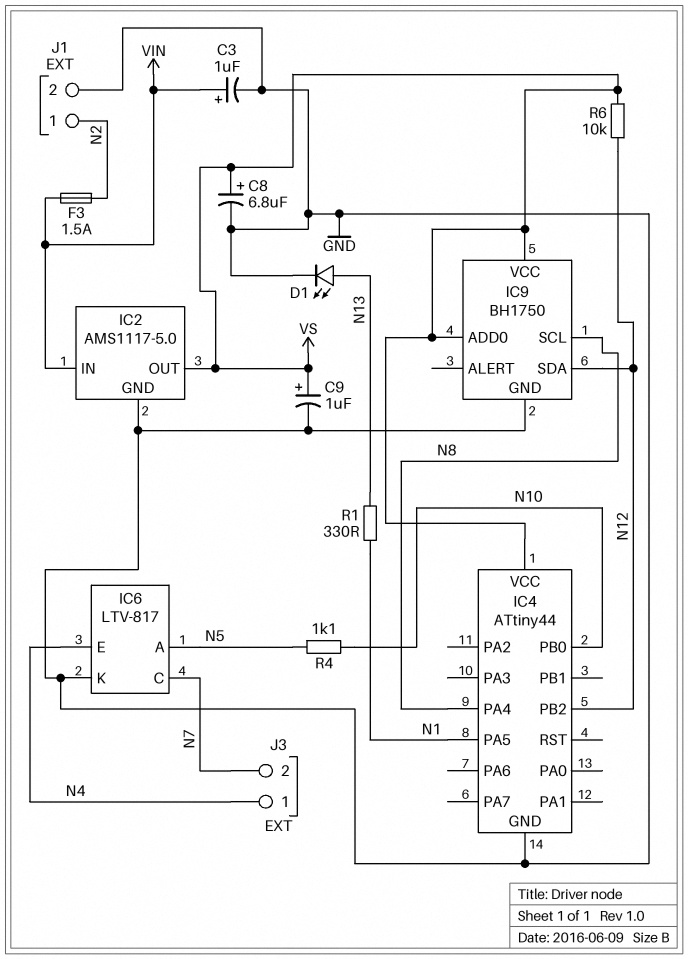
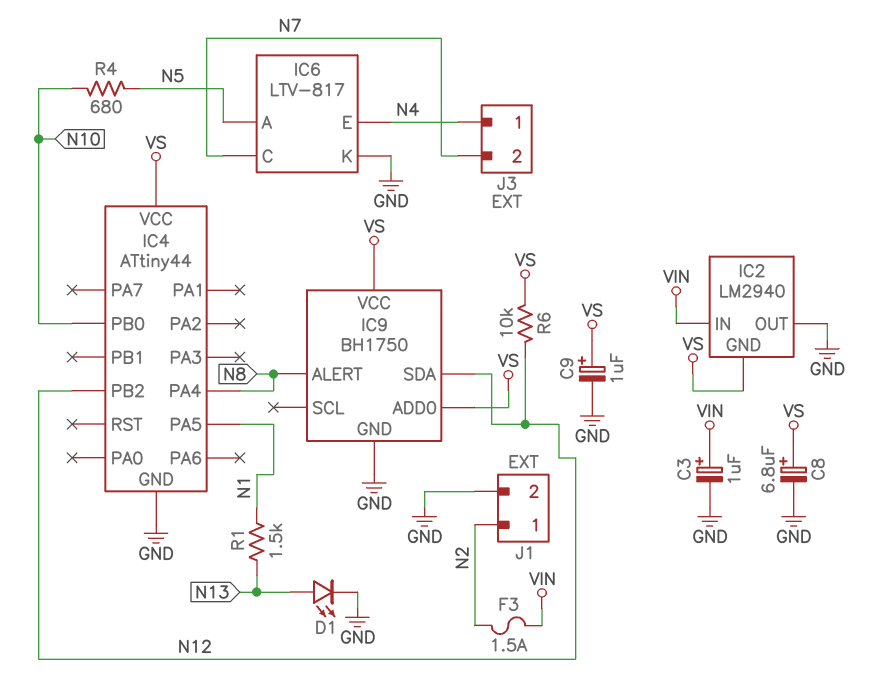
IC2: AMS1117-5.0 -> LM2940
IC2 pin GND: GND -> VS
IC2 pin OUT: VS -> GND
IC9 pin ALERT: none -> N8
IC9 pin SCL: N8 -> none
R1: 330 (N1, N13) -> 1.5k (N1, N13)
R4: 1.1k (N5, N10) -> 680 (N5, N10)

